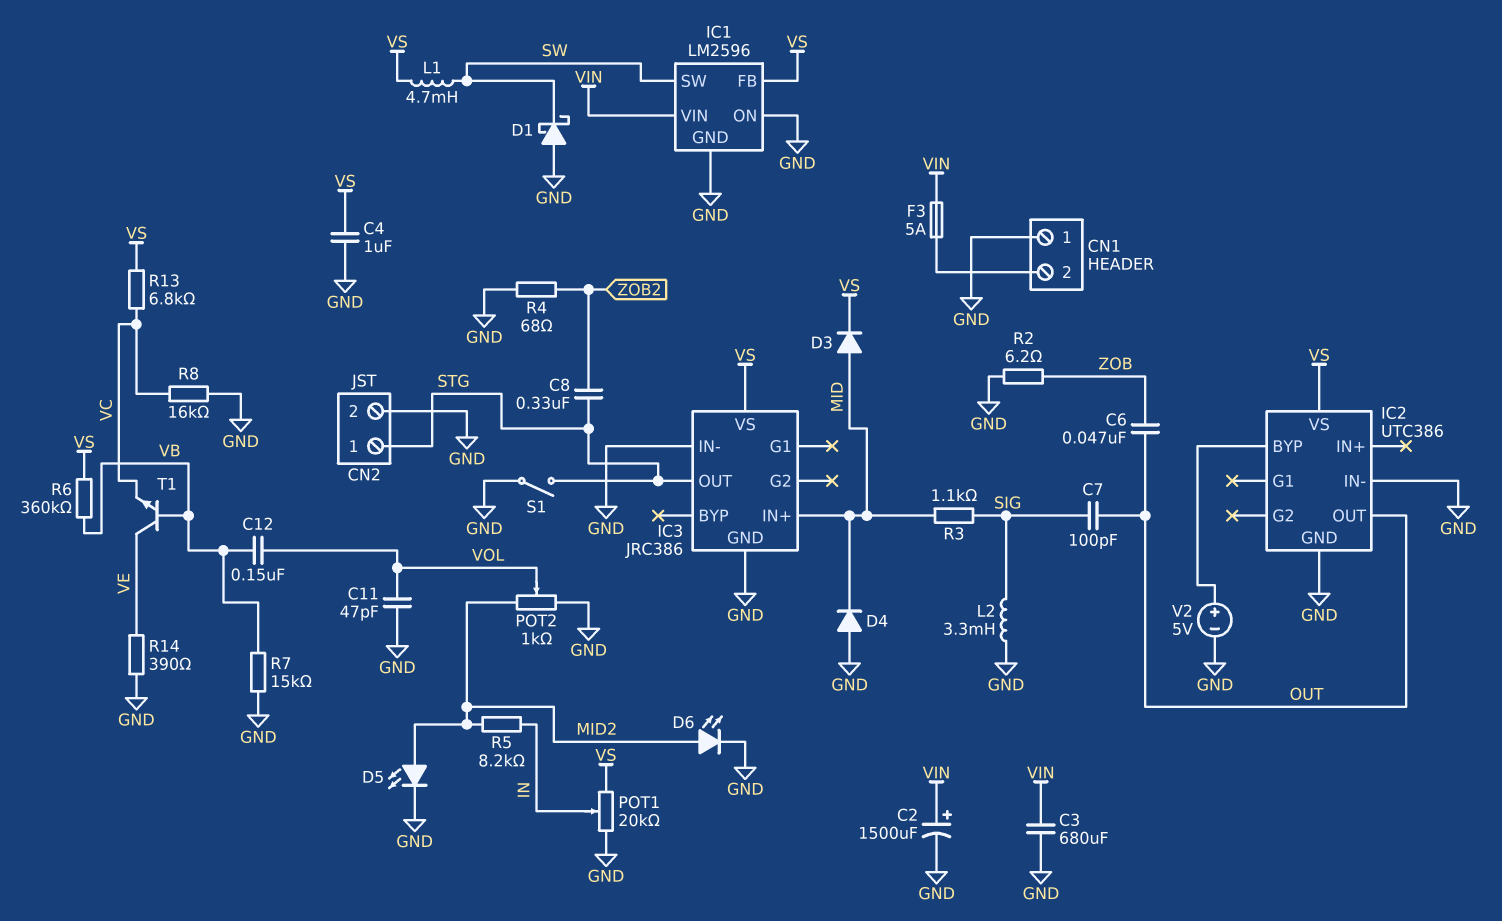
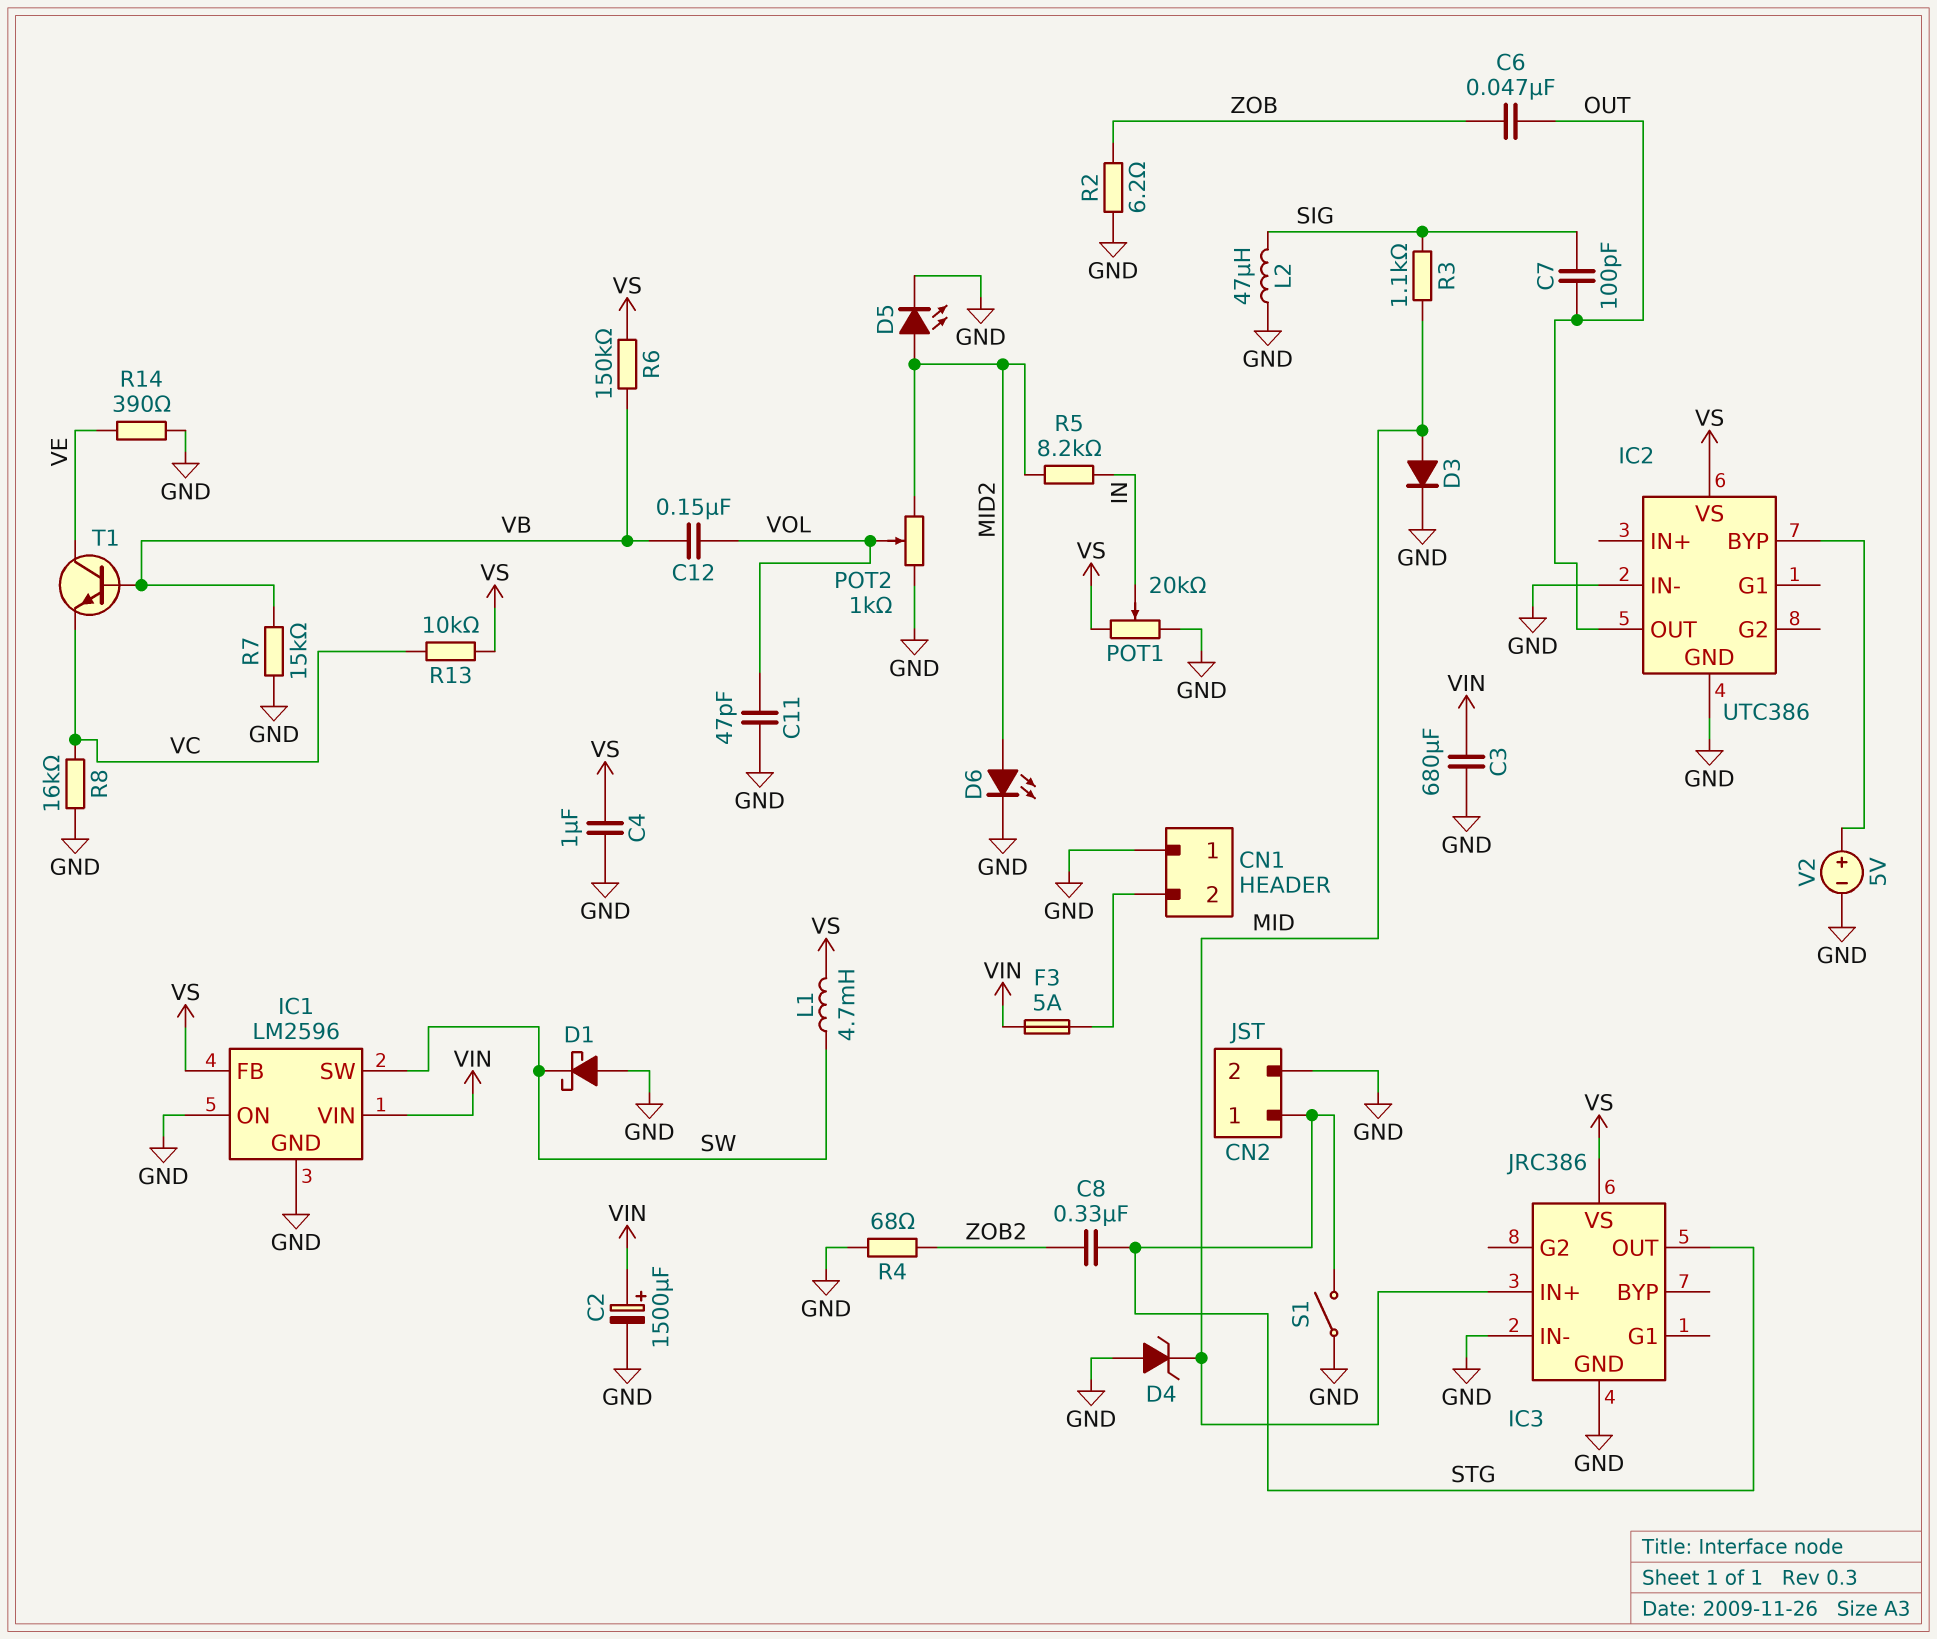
D3: diode (A MID, K VS) -> diode (A MID, K GND)
D4: diode (A GND, K MID) -> zener (A GND, K MID)
L2: 3.3mH (GND, SIG) -> 47uH (GND, SIG)
R6: 360k (VB, VS) -> 150k (VB, VS)
R13: 6.8k (VC, VS) -> 10k (VC, VS)

